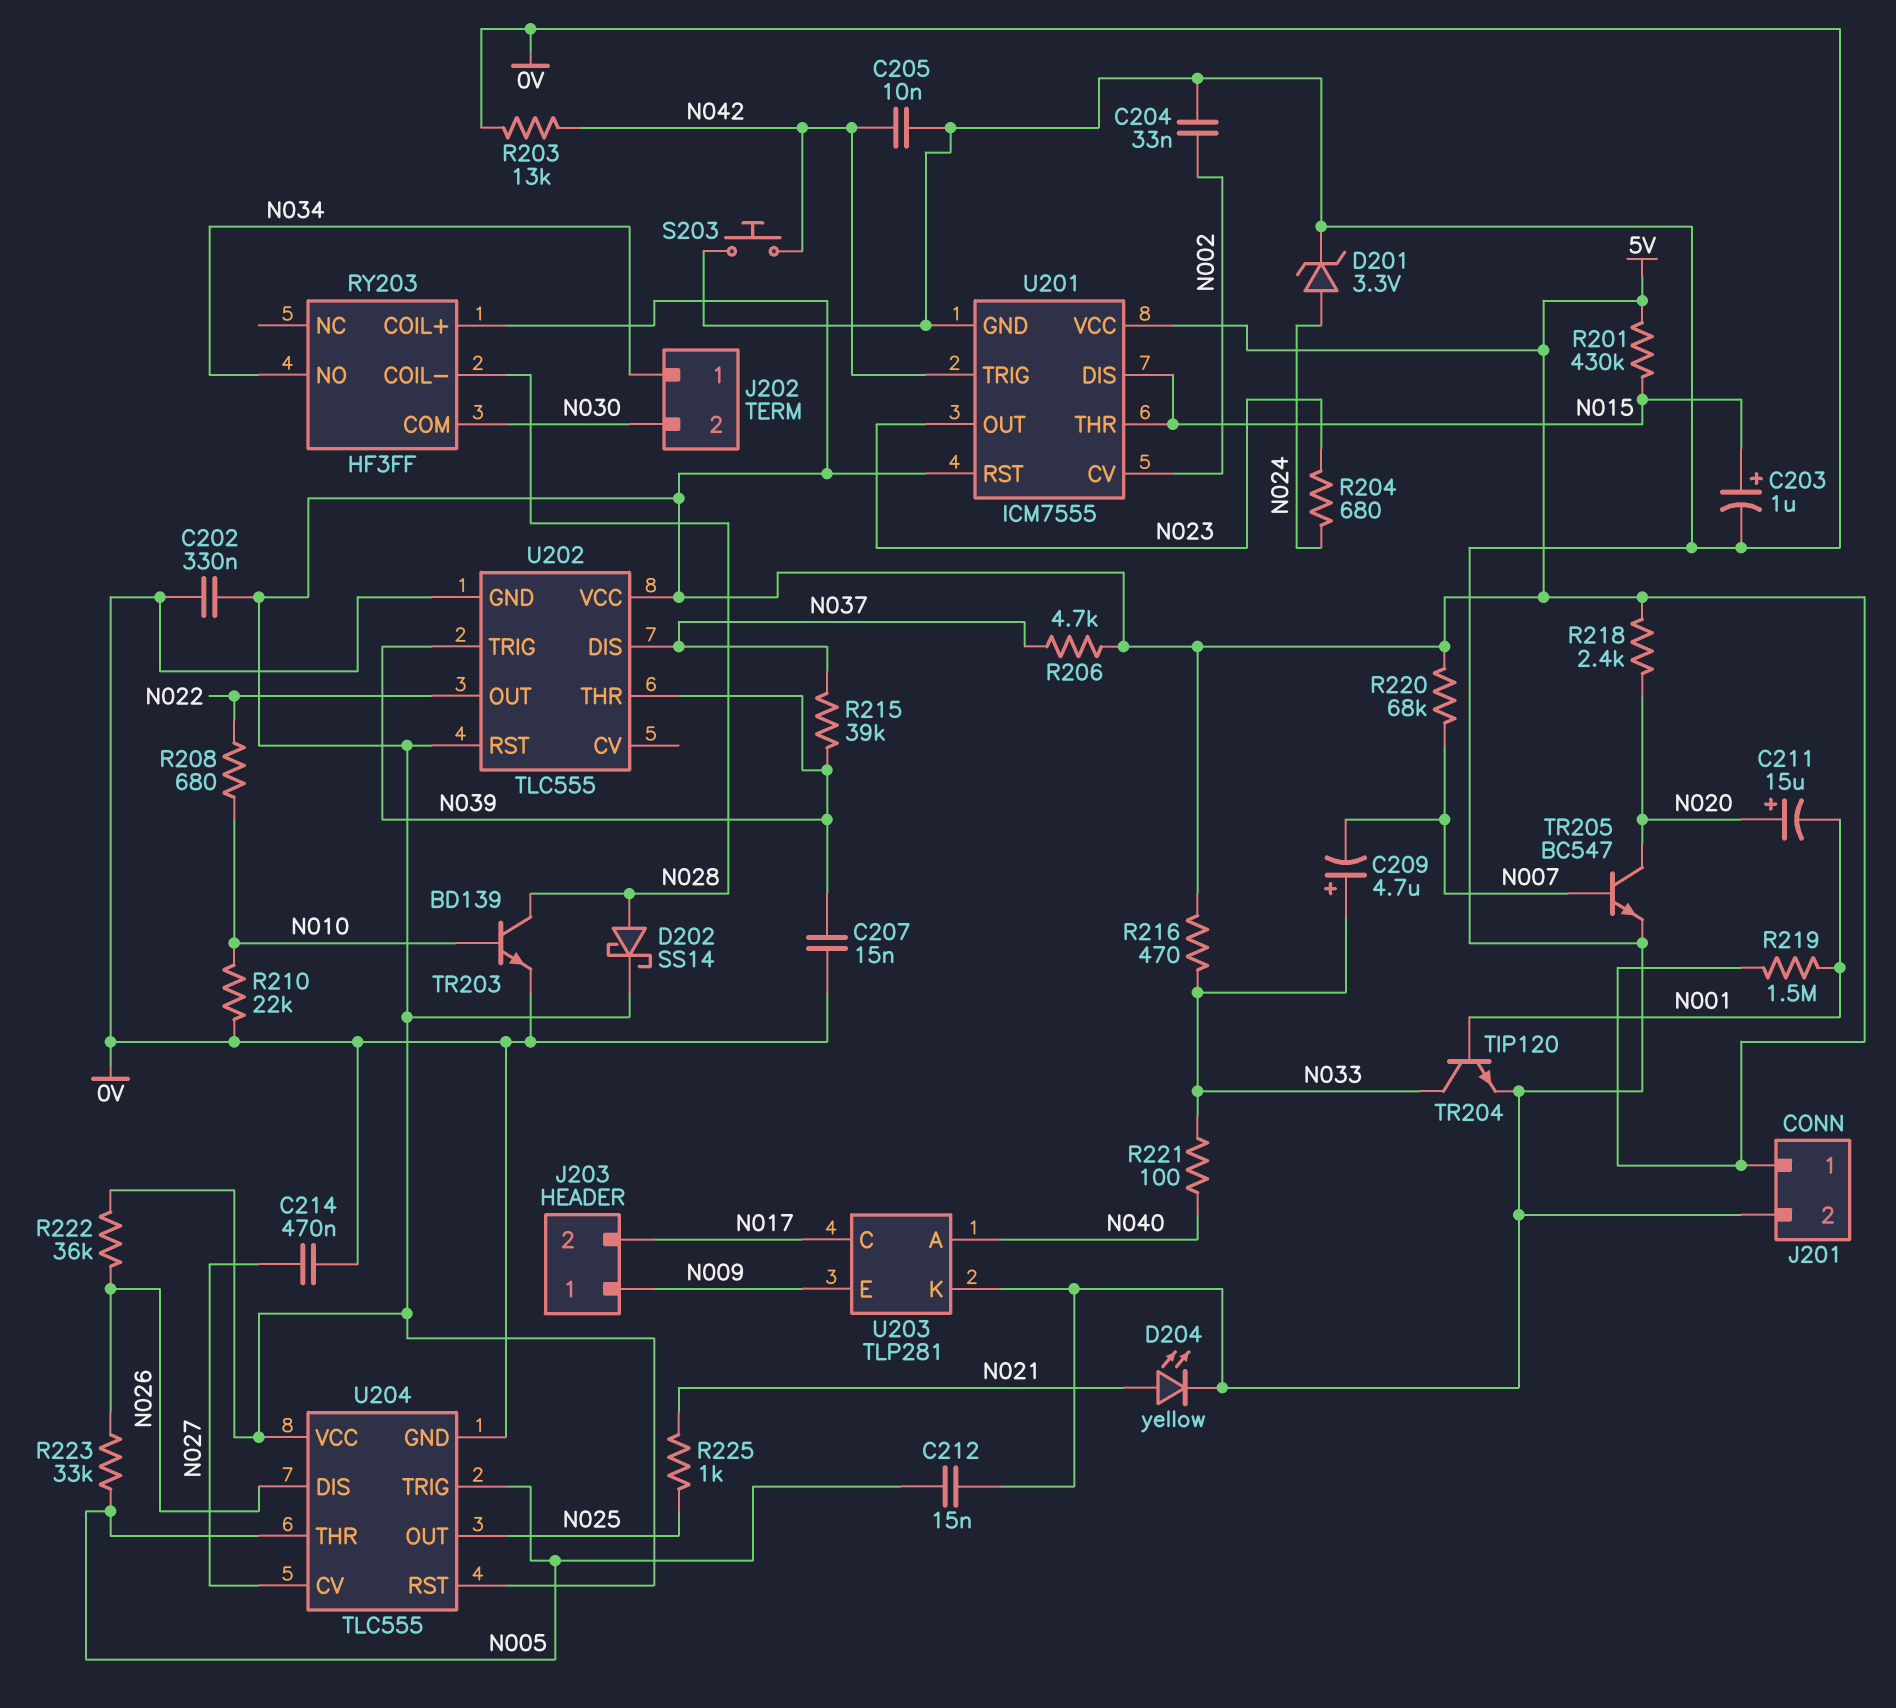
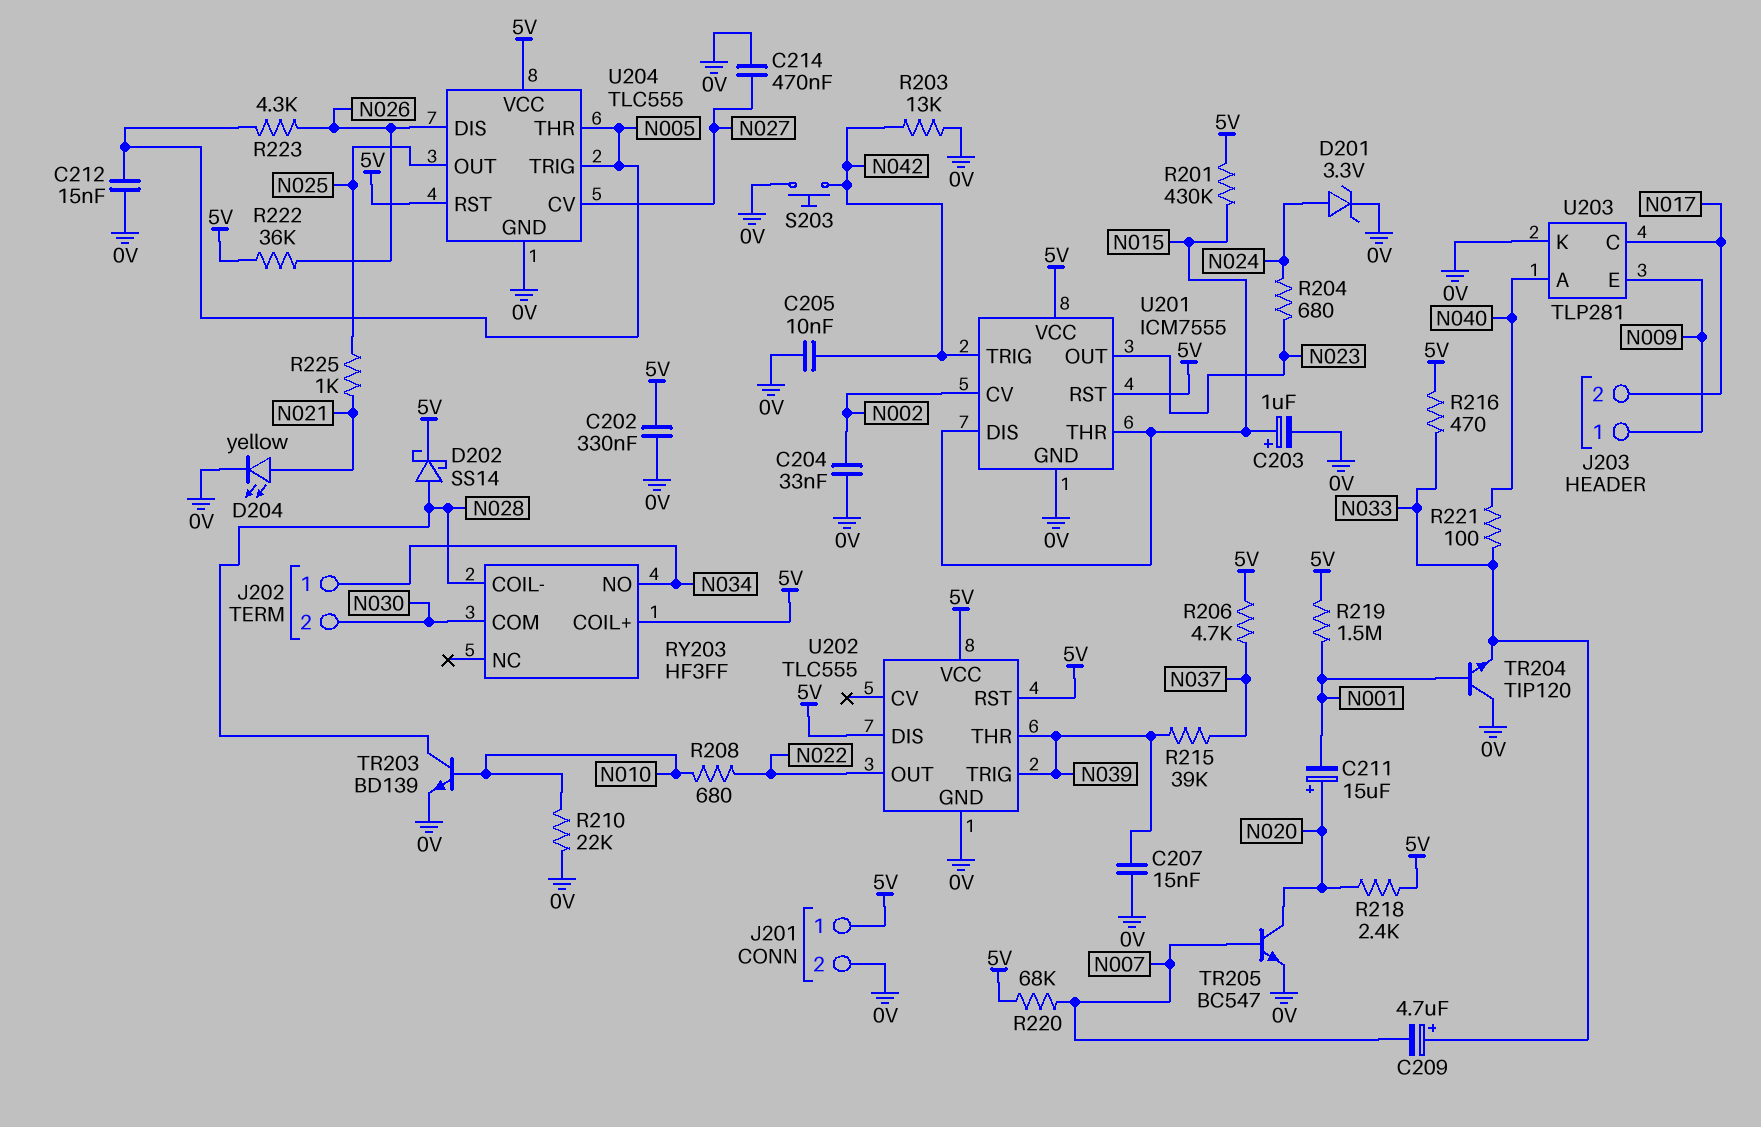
R223: 33k (N005, N026) -> 4.3k (N005, N026)
TR204: NPN TIP120 (B N001, C N033, E 0V) -> NPN TIP120 (B N001, C 0V, E N033)
U202 pin DIS: N037 -> 5V

